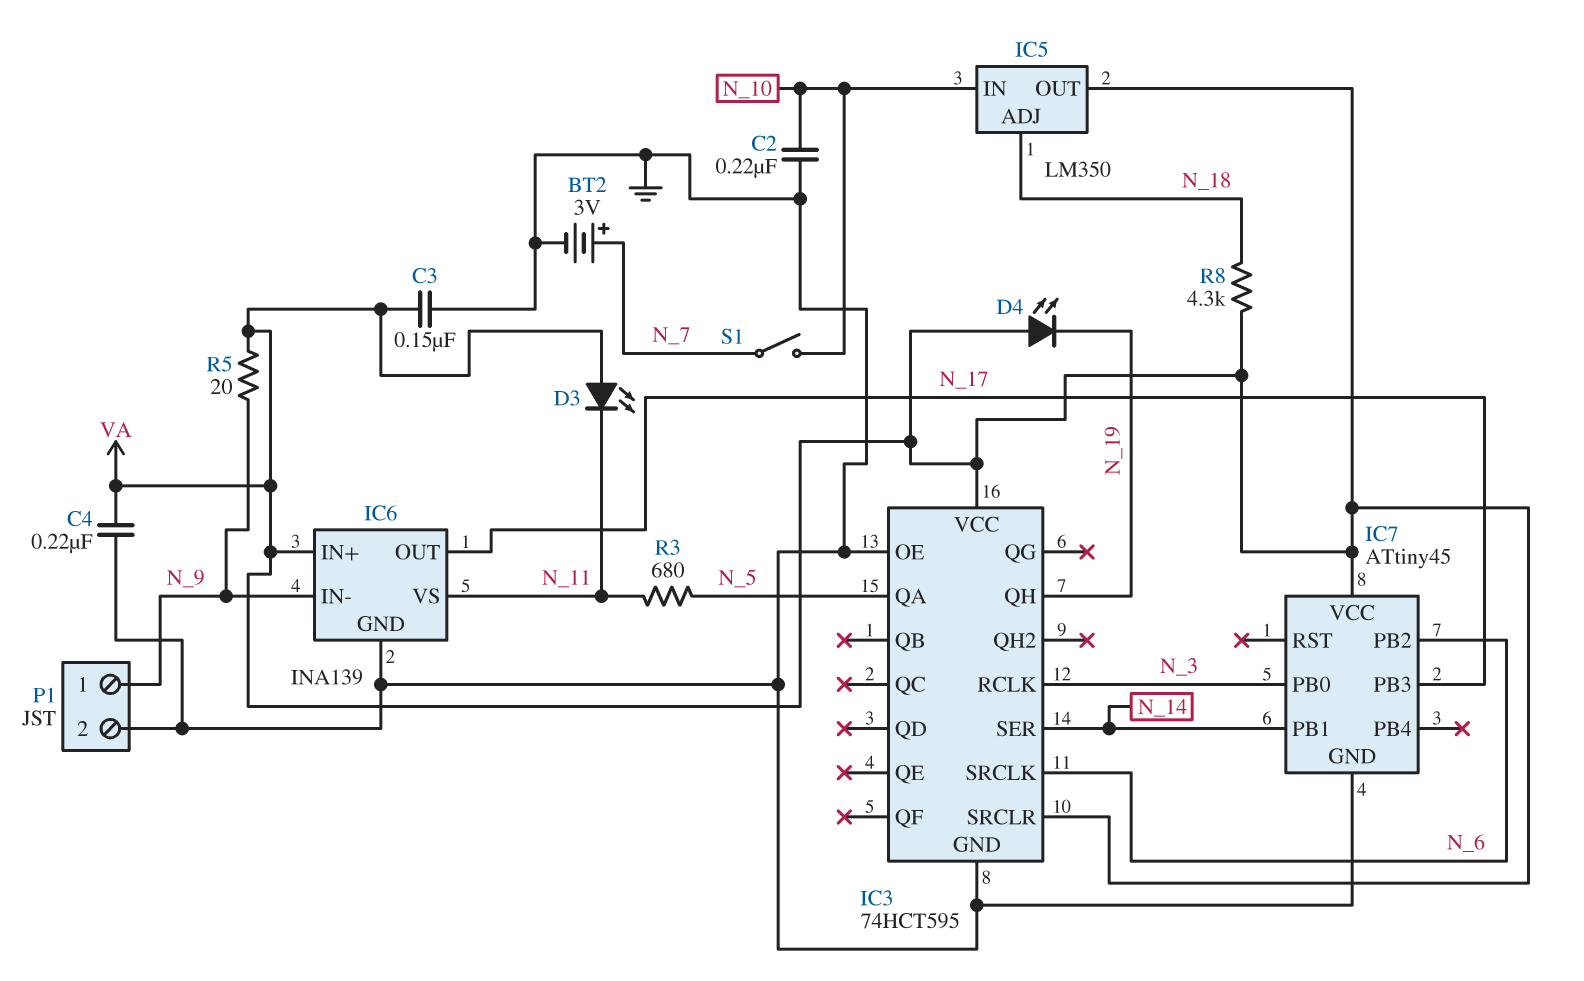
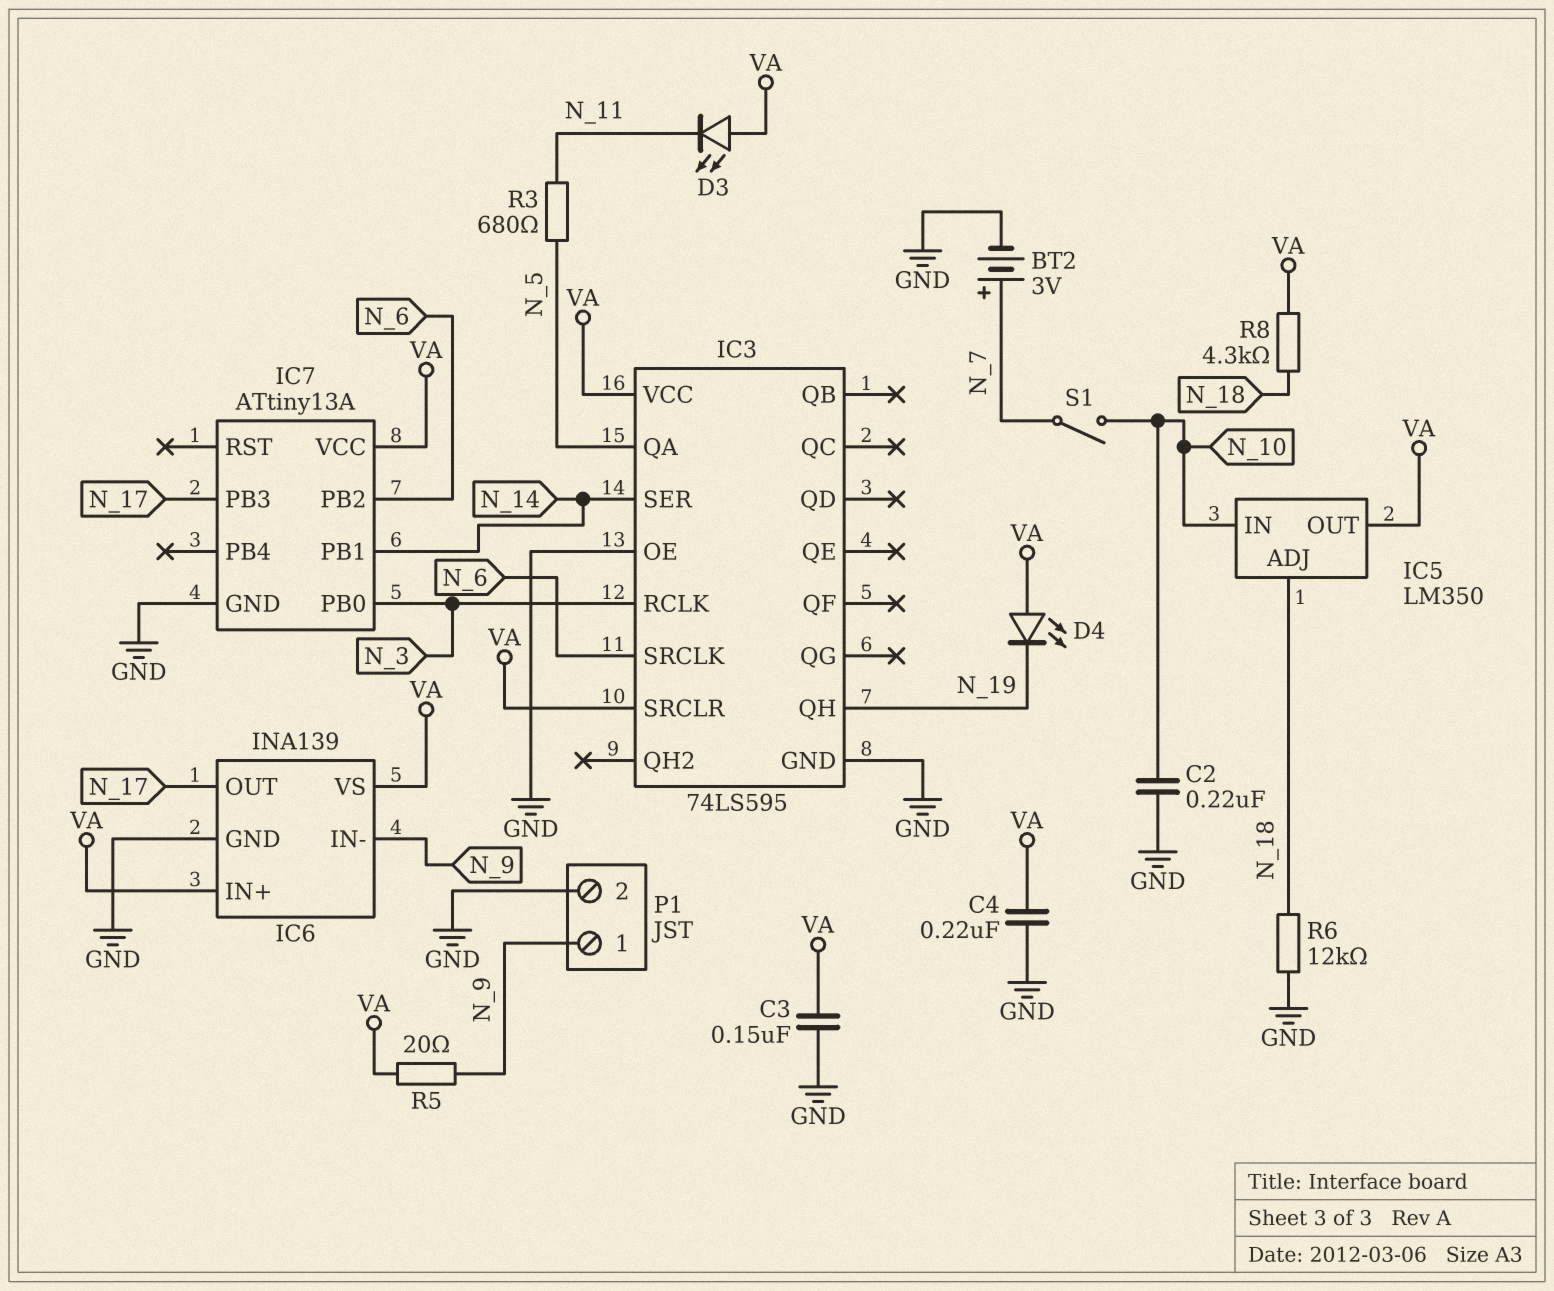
IC3: 74HCT595 -> 74LS595
IC6 pin VS: N_11 -> VA
IC7: ATtiny45 -> ATtiny13A
R6: none -> 12k (GND, N_18)

